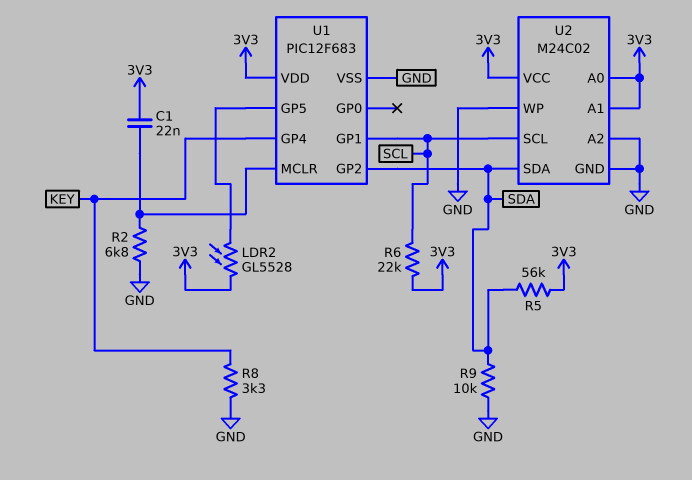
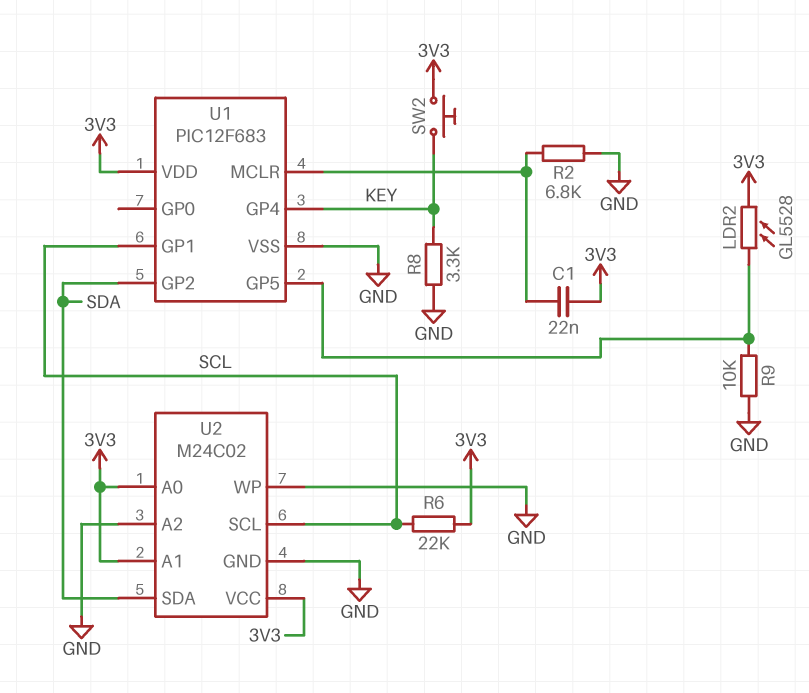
R5: 56k (3V3, SDA) -> none
R9: 10k (GND, SDA) -> 10k (GND, U1/GP5)
SW2: none -> button (3V3, KEY)

